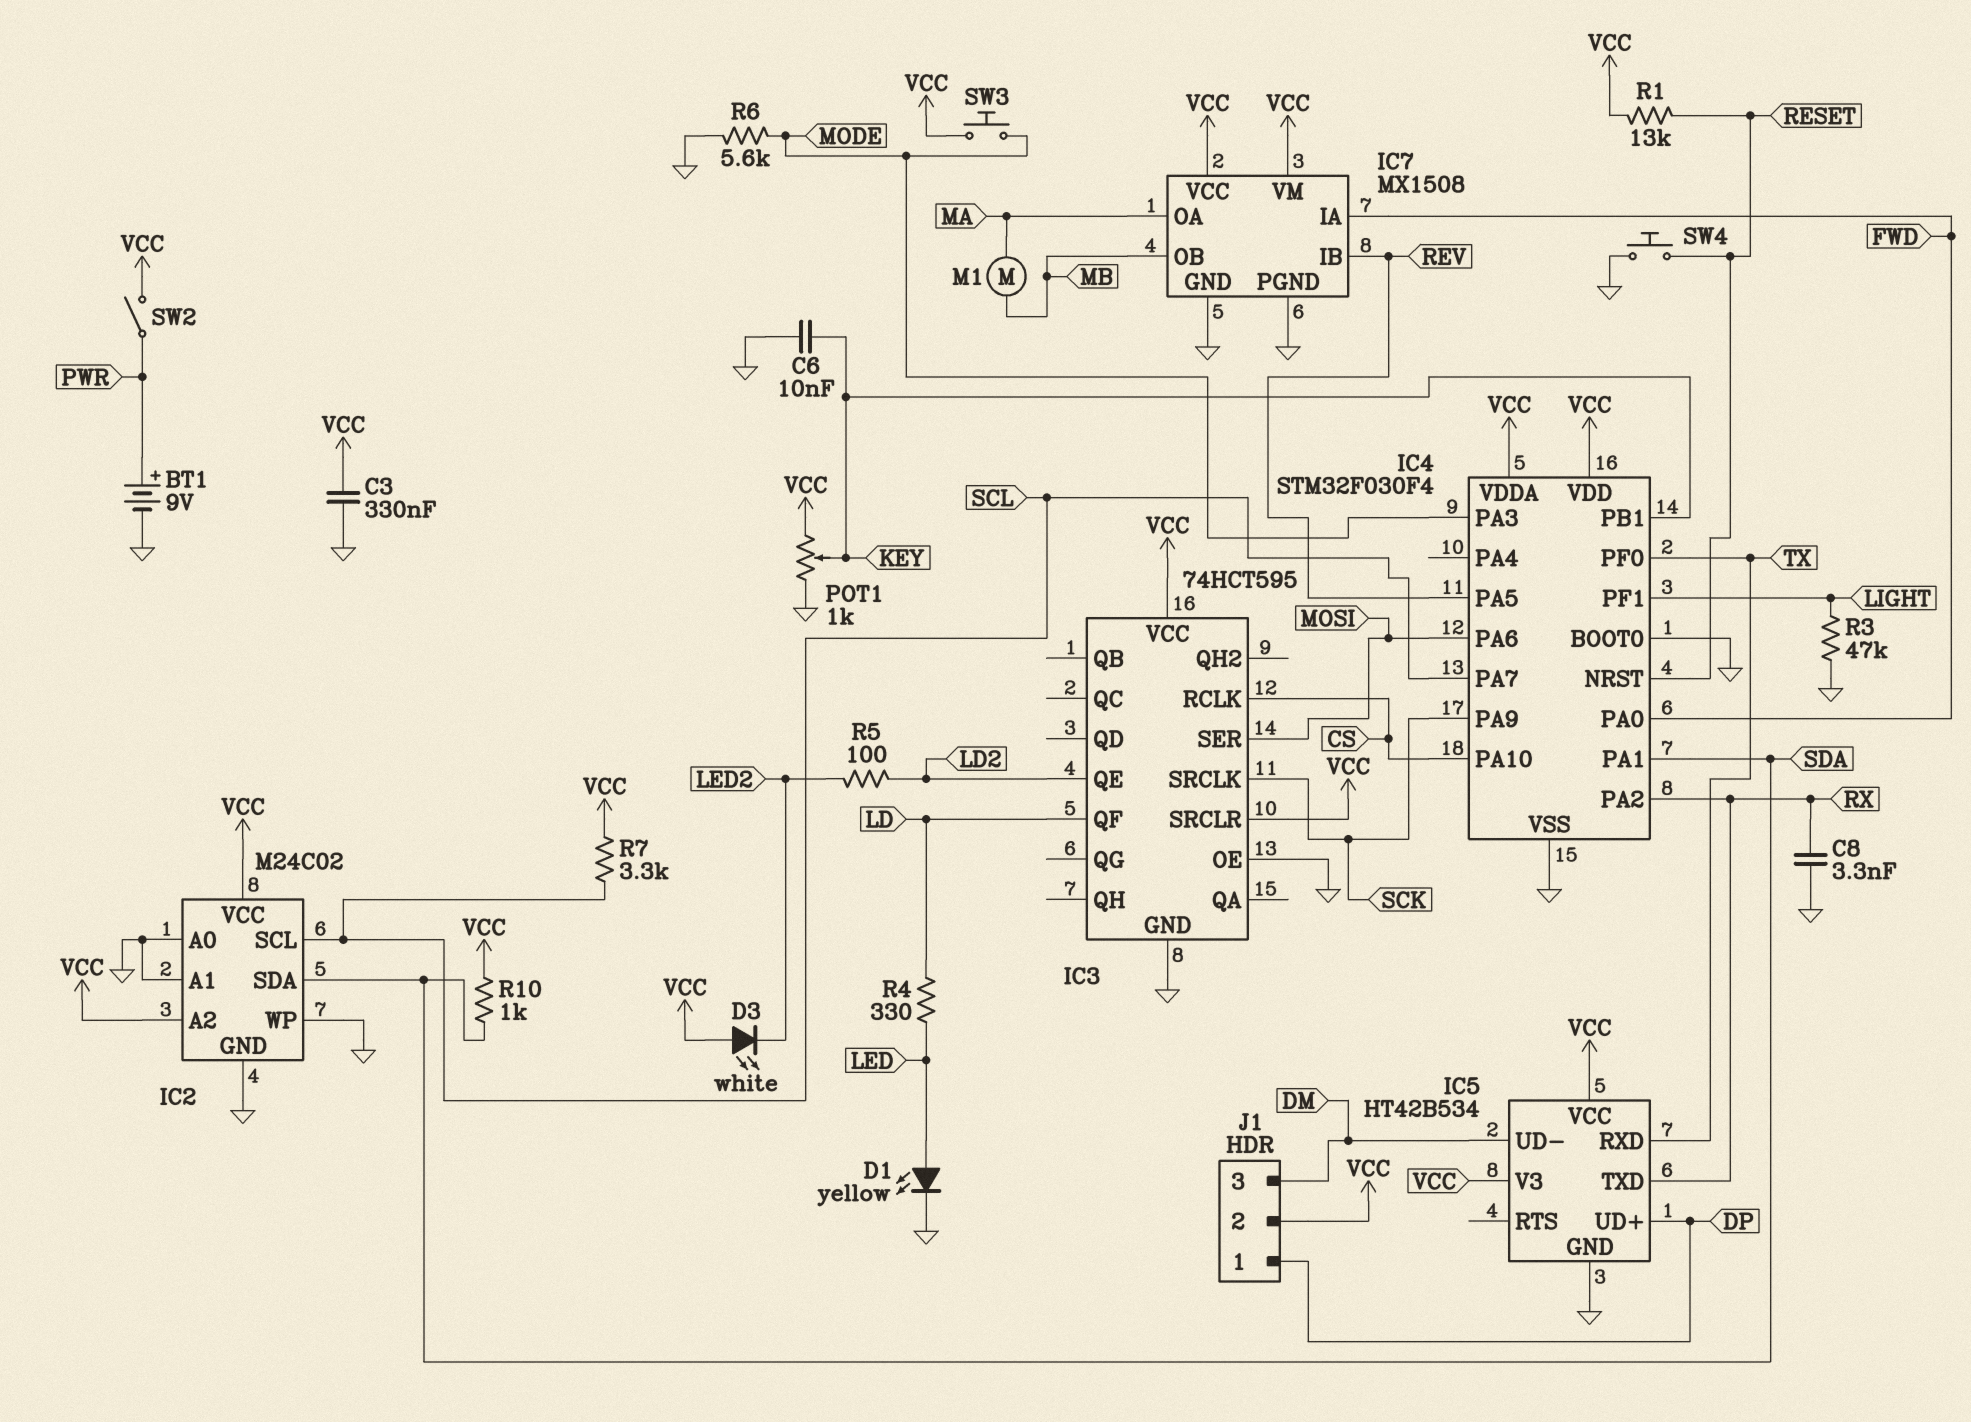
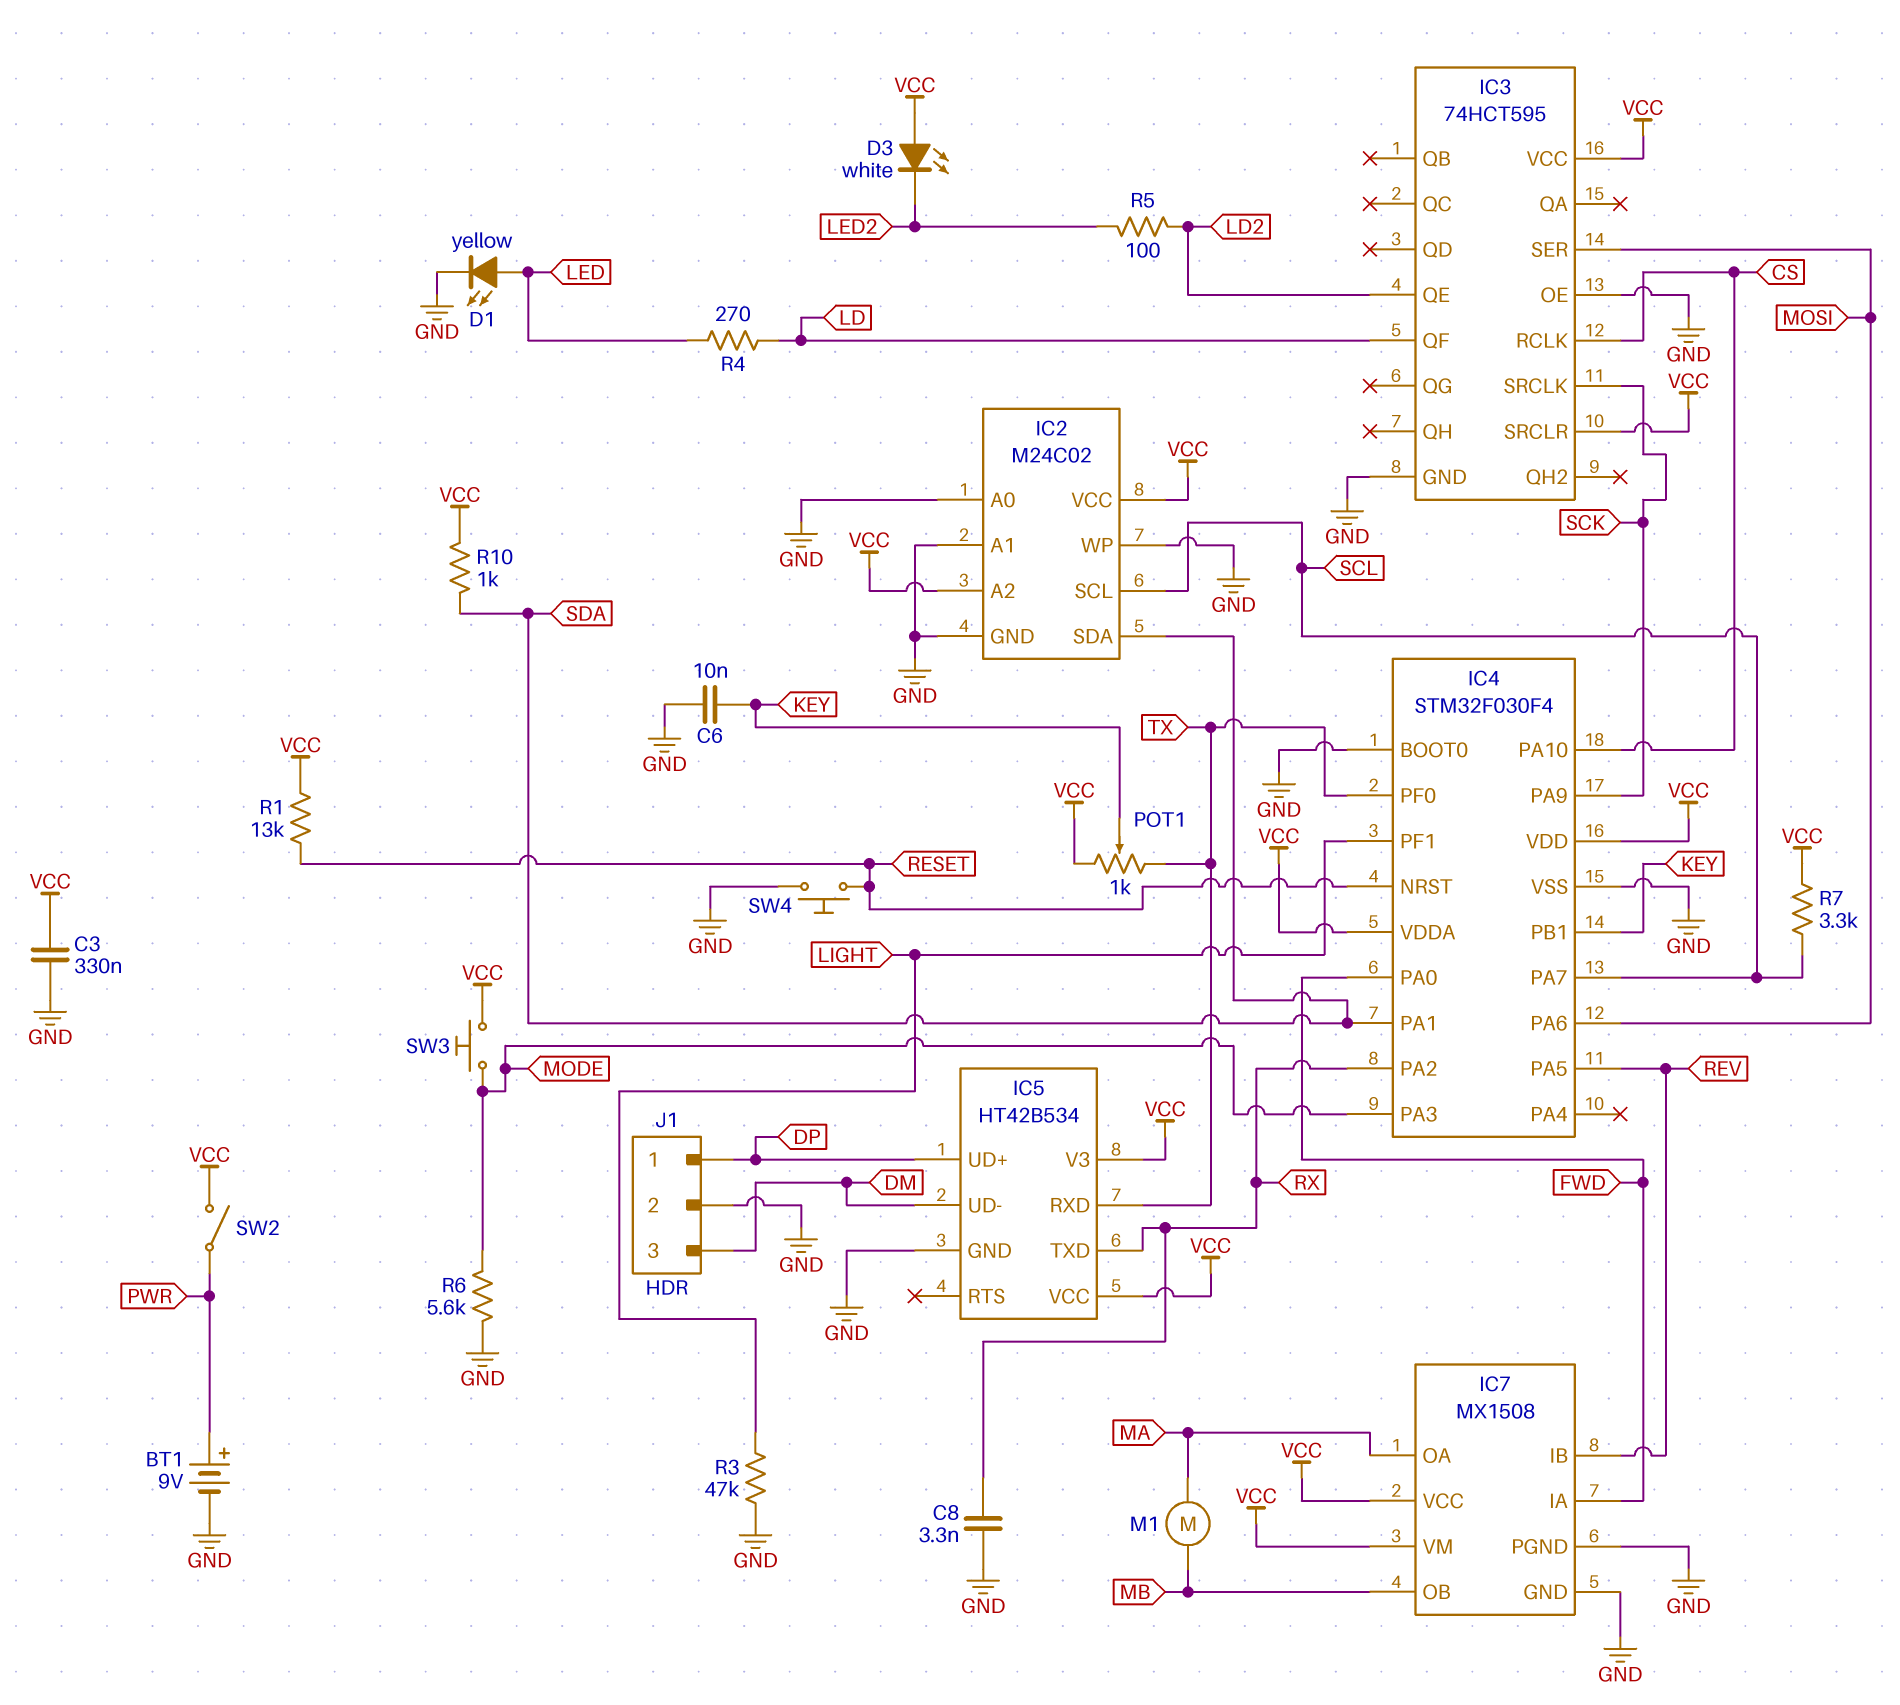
J1 pin 2: VCC -> GND
POT1: 1k (GND, VCC, wiper KEY) -> 1k (TX, VCC, wiper KEY)
R4: 330 (LD, LED) -> 270 (LD, LED)

